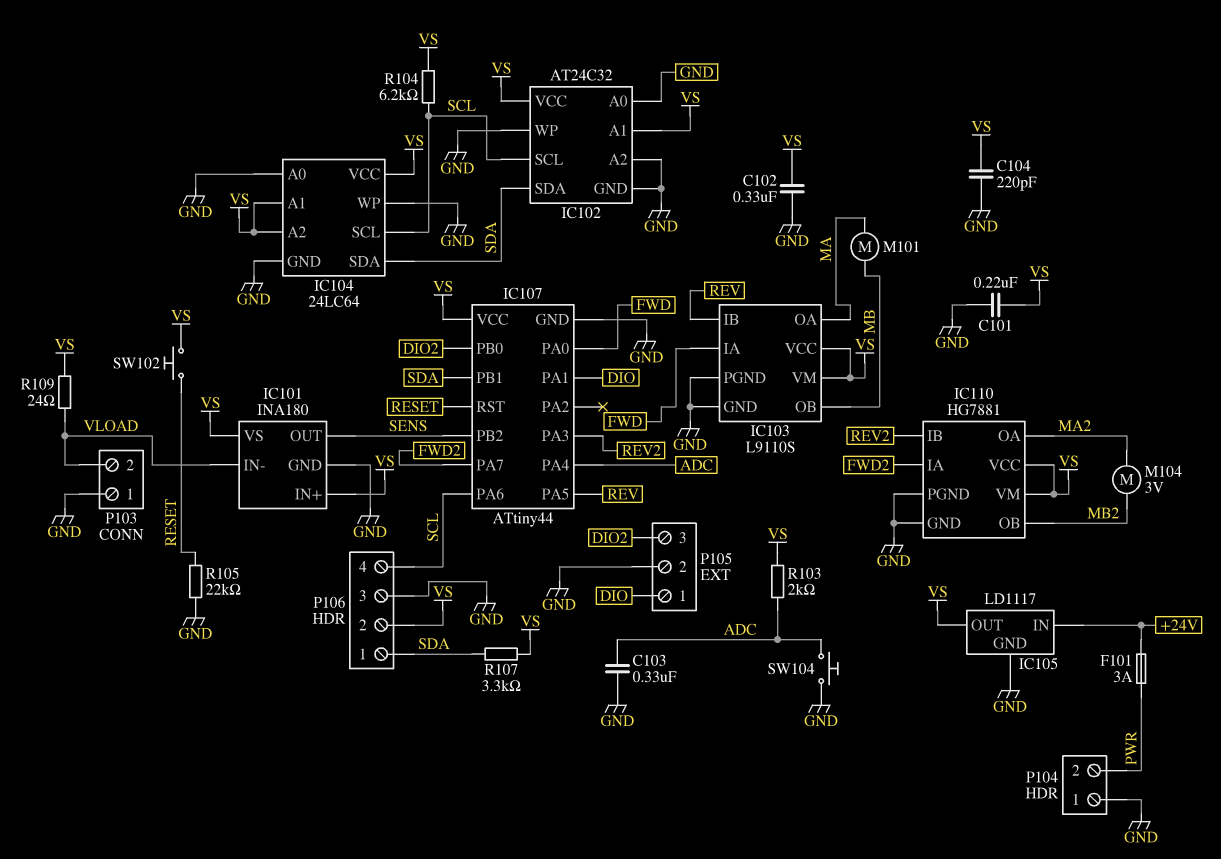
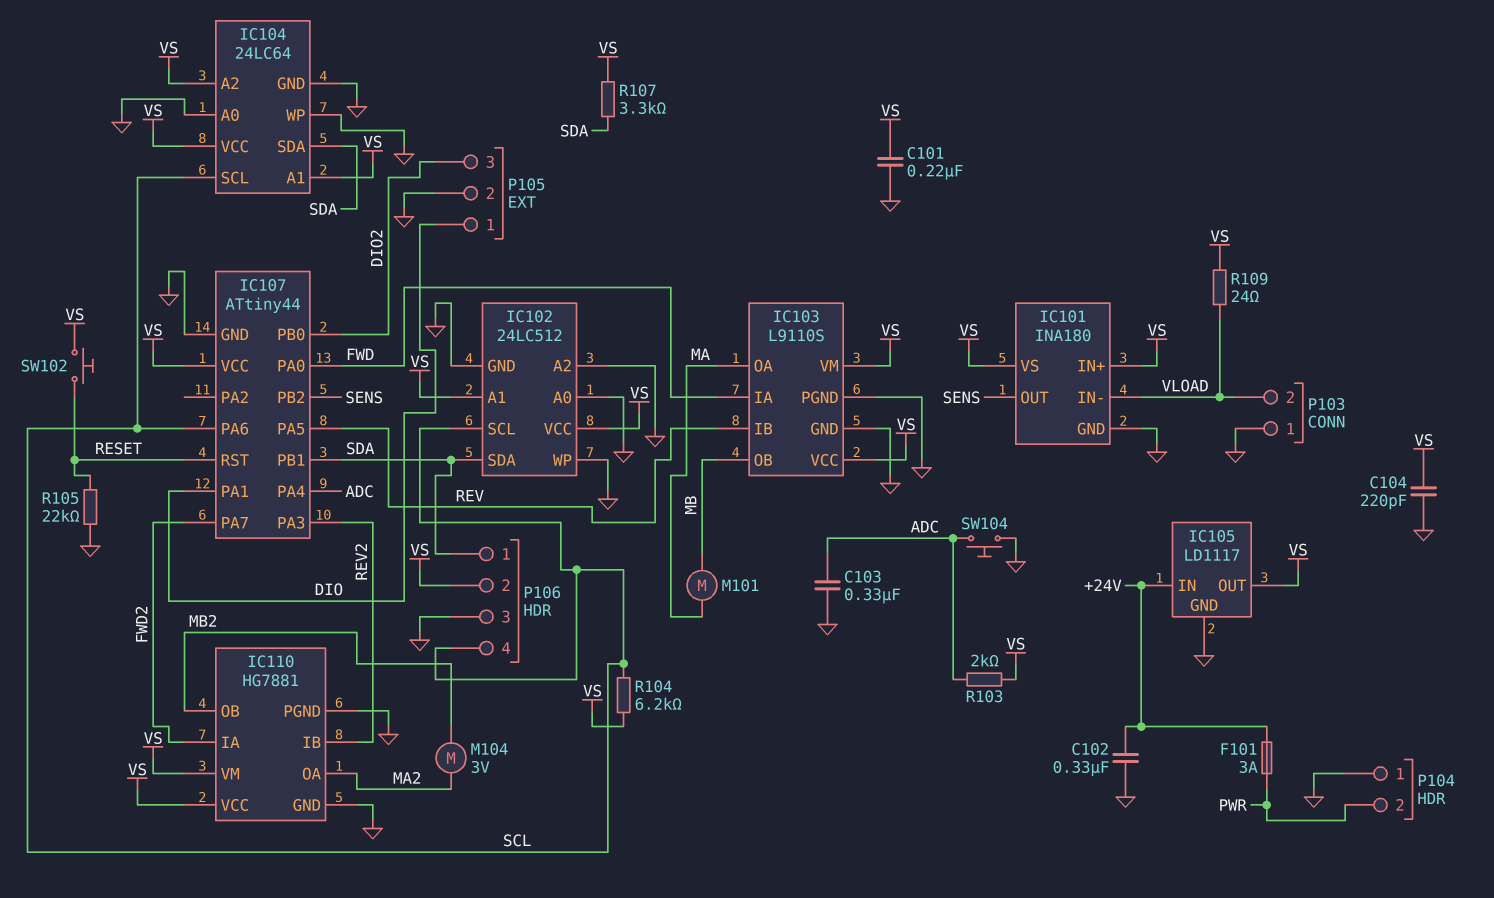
C102: 330nF (GND, VS) -> 330nF (+24V, GND)
IC102: AT24C32 -> 24LC512

